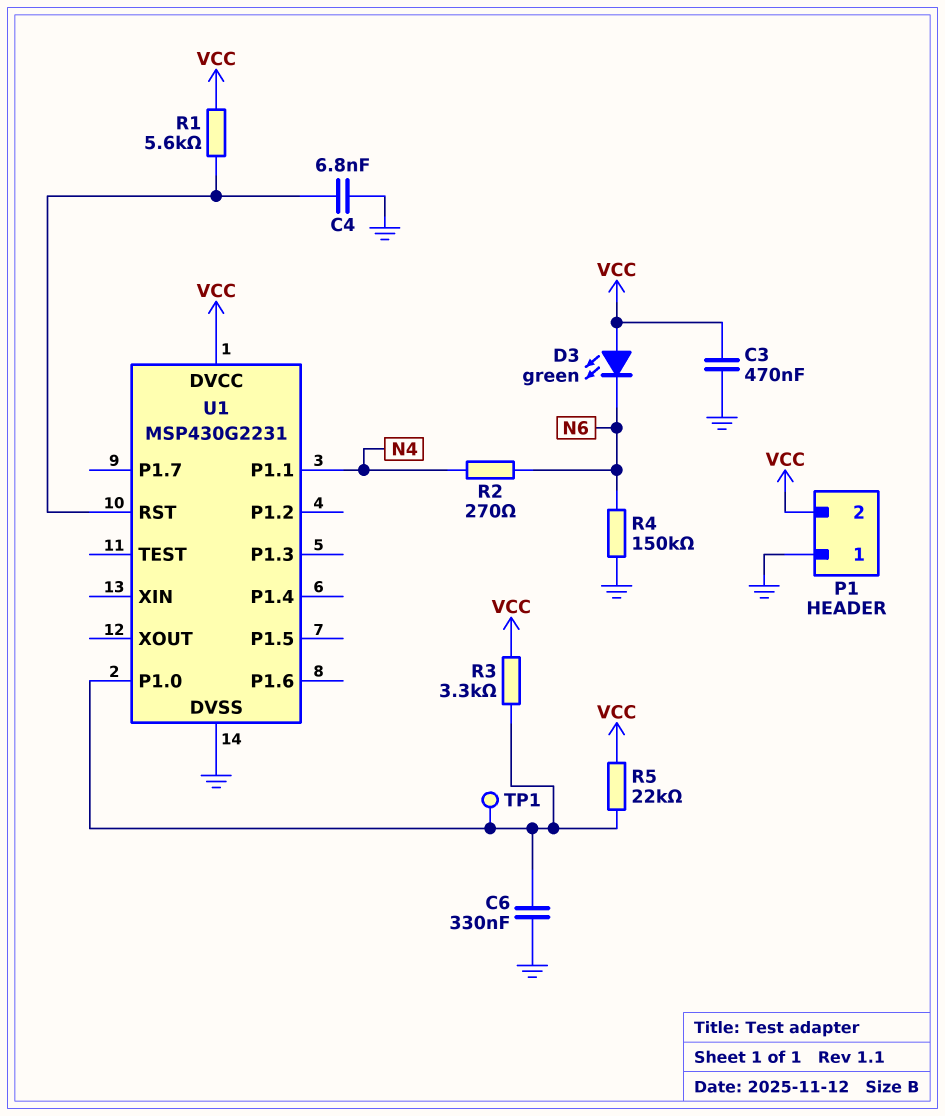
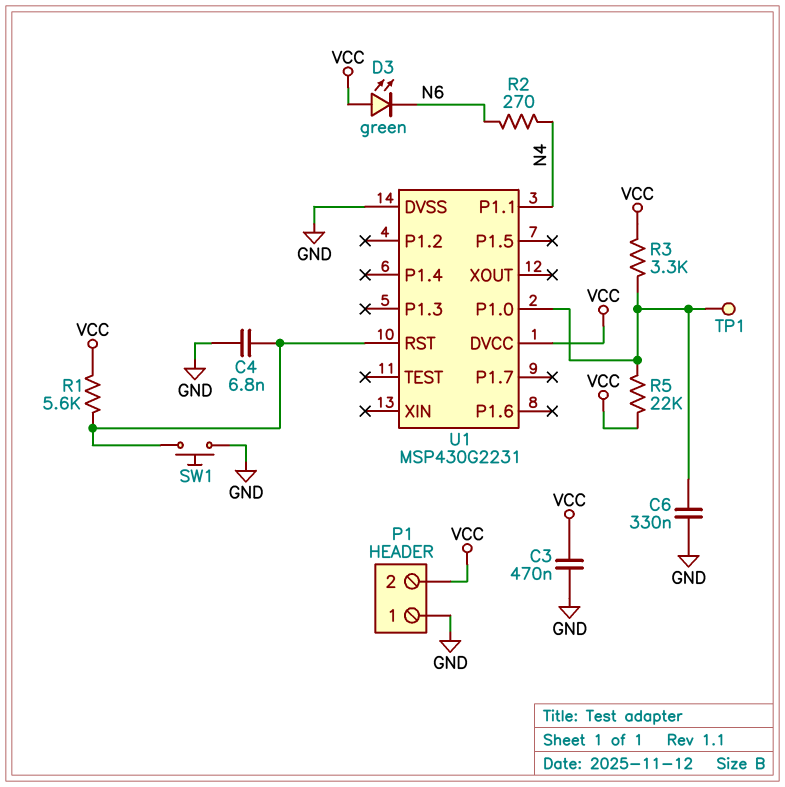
R4: 150k (GND, N6) -> none
SW1: none -> button (GND, U1/RST)

